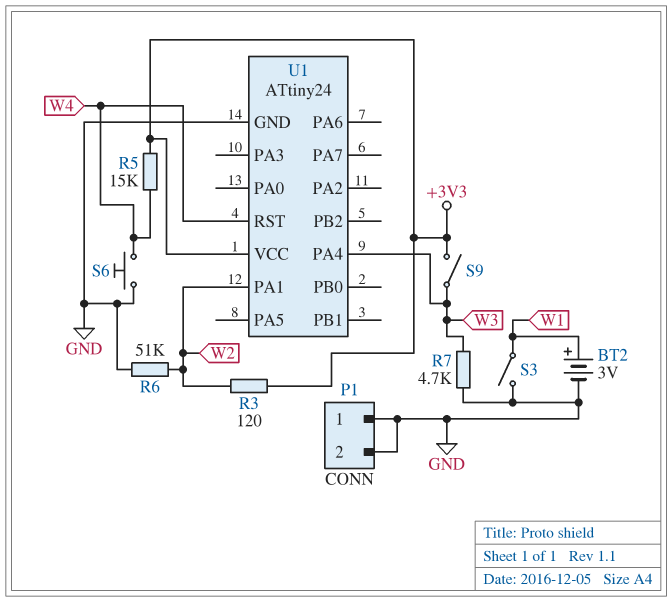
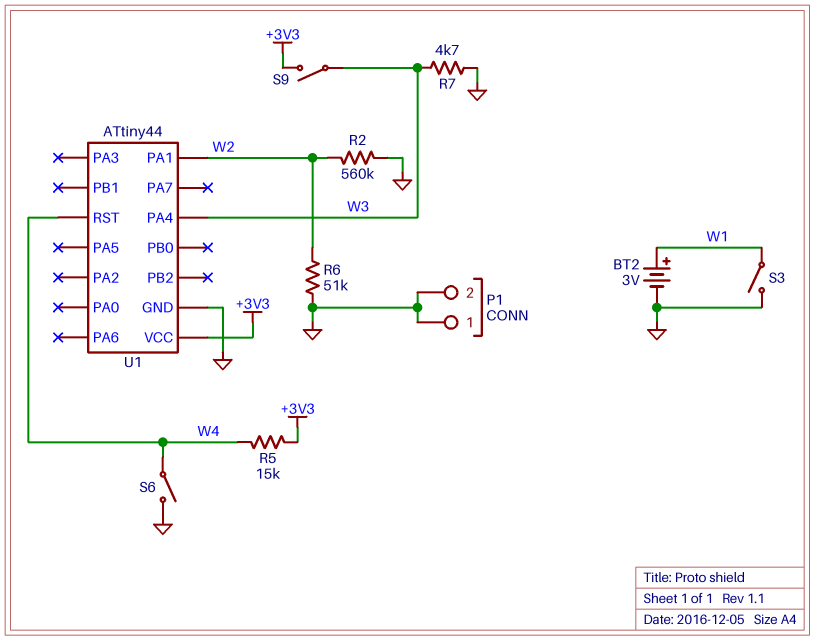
R2: none -> 560k (GND, W2)
R3: 120 (+3V3, W2) -> none
S6: button (GND, W4) -> switch (GND, W4)
U1: ATtiny24 -> ATtiny44

